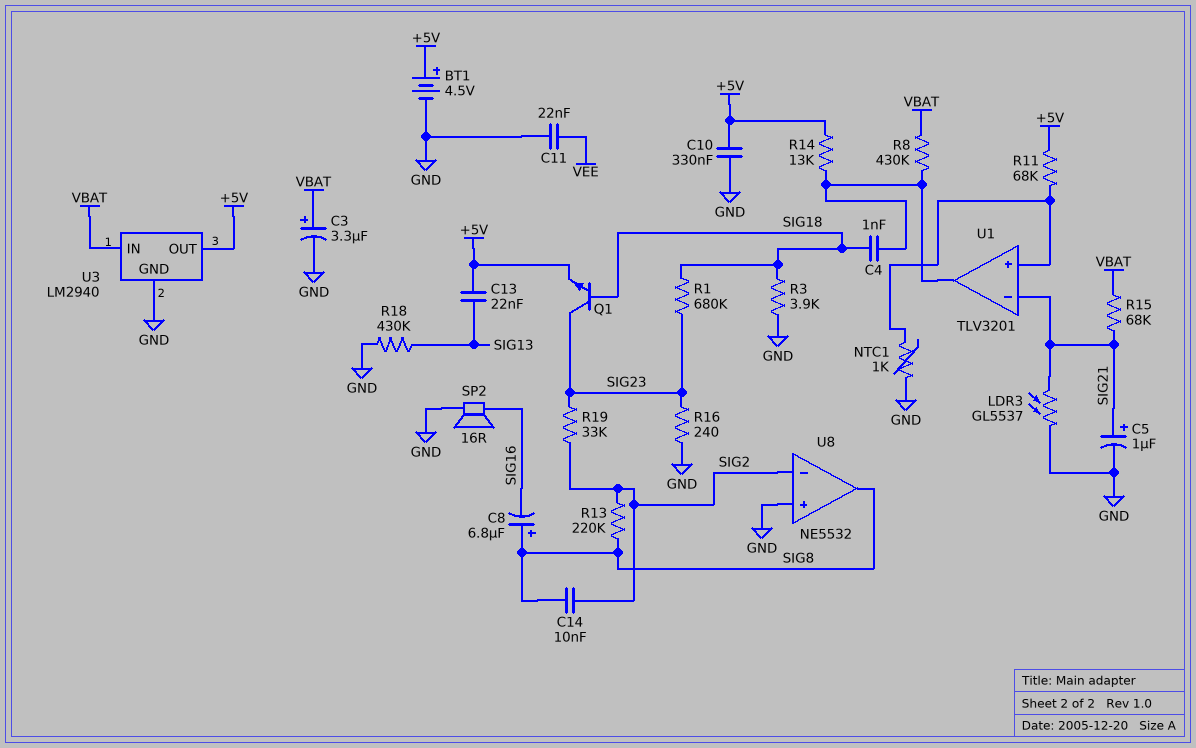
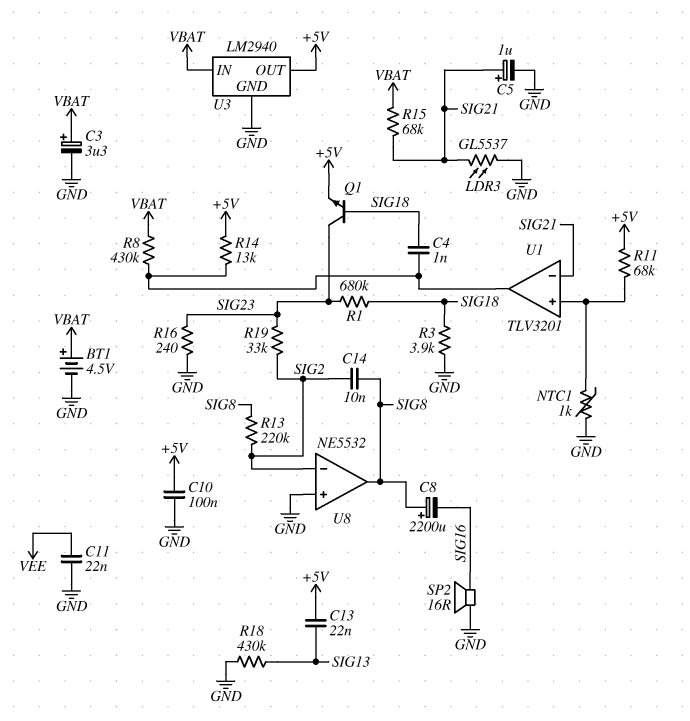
BT1: 4.5V (plus +5V, minus GND) -> 4.5V (plus VBAT, minus GND)
C8: 6.8uF (plus SIG8, minus SIG16) -> 2200uF (plus SIG8, minus SIG16)
C10: 330nF (+5V, GND) -> 100nF (+5V, GND)

